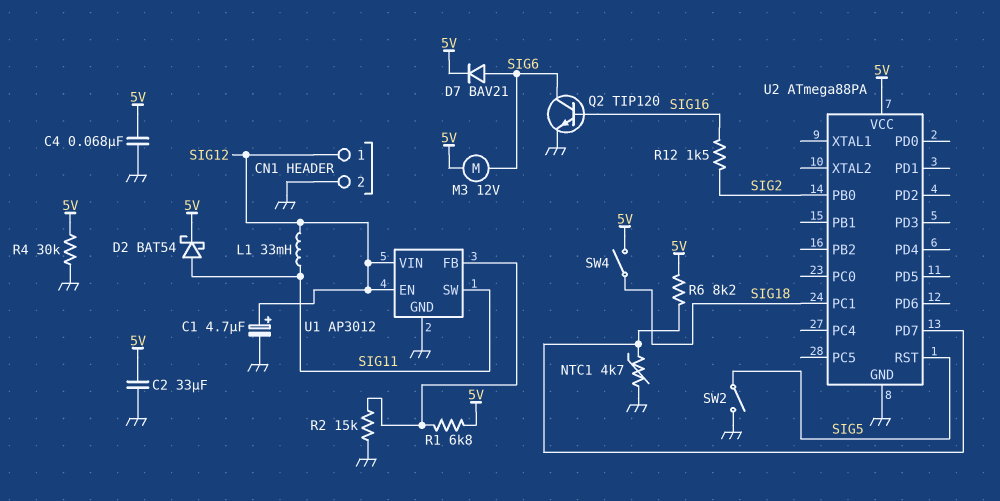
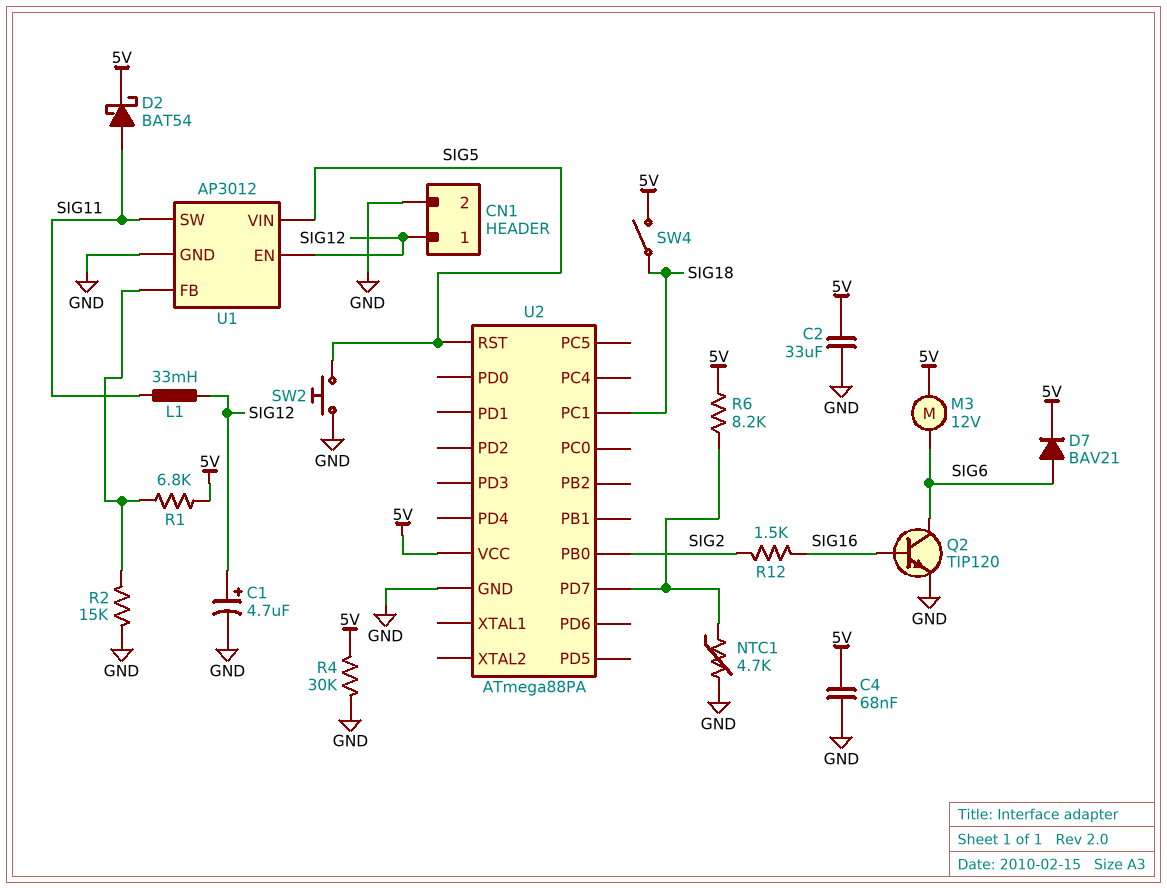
SW2: switch (GND, SIG5) -> button (GND, SIG5)
U1 pin VIN: SIG12 -> SIG5

